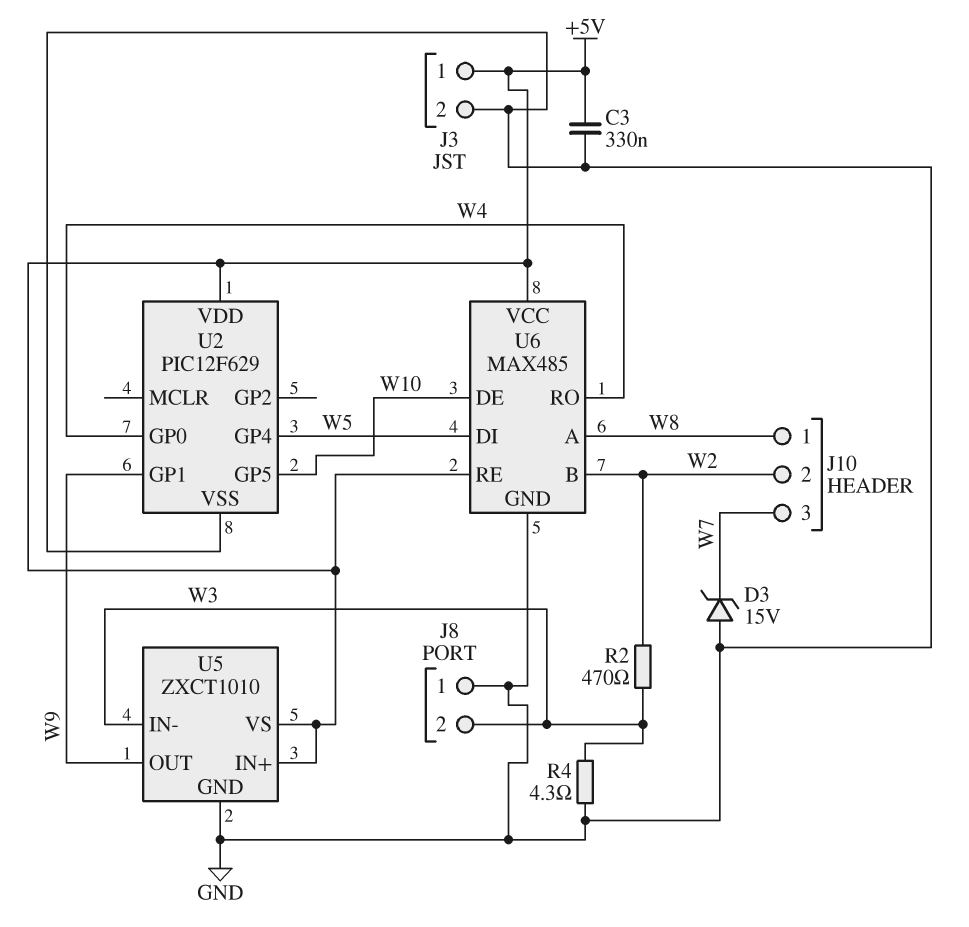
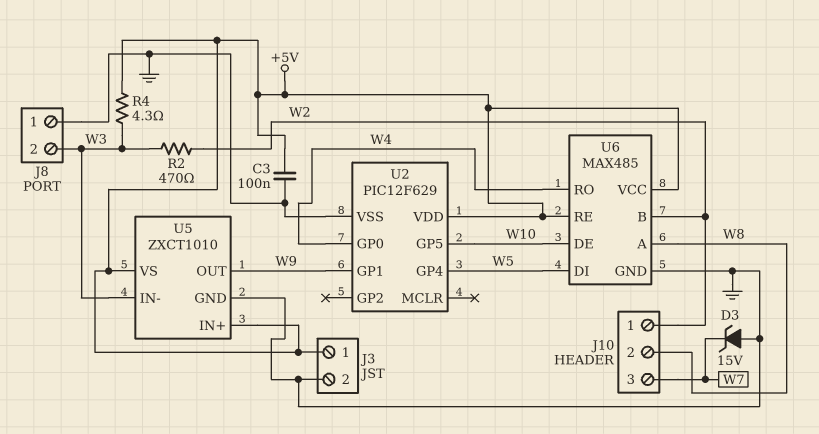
C3: 330nF (+5V, GND) -> 100nF (+5V, GND)
J10 pin 1: W8 -> W2
J10 pin 2: W2 -> W8
R4: 4.3 (GND, W3) -> 4.3 (+5V, W3)

